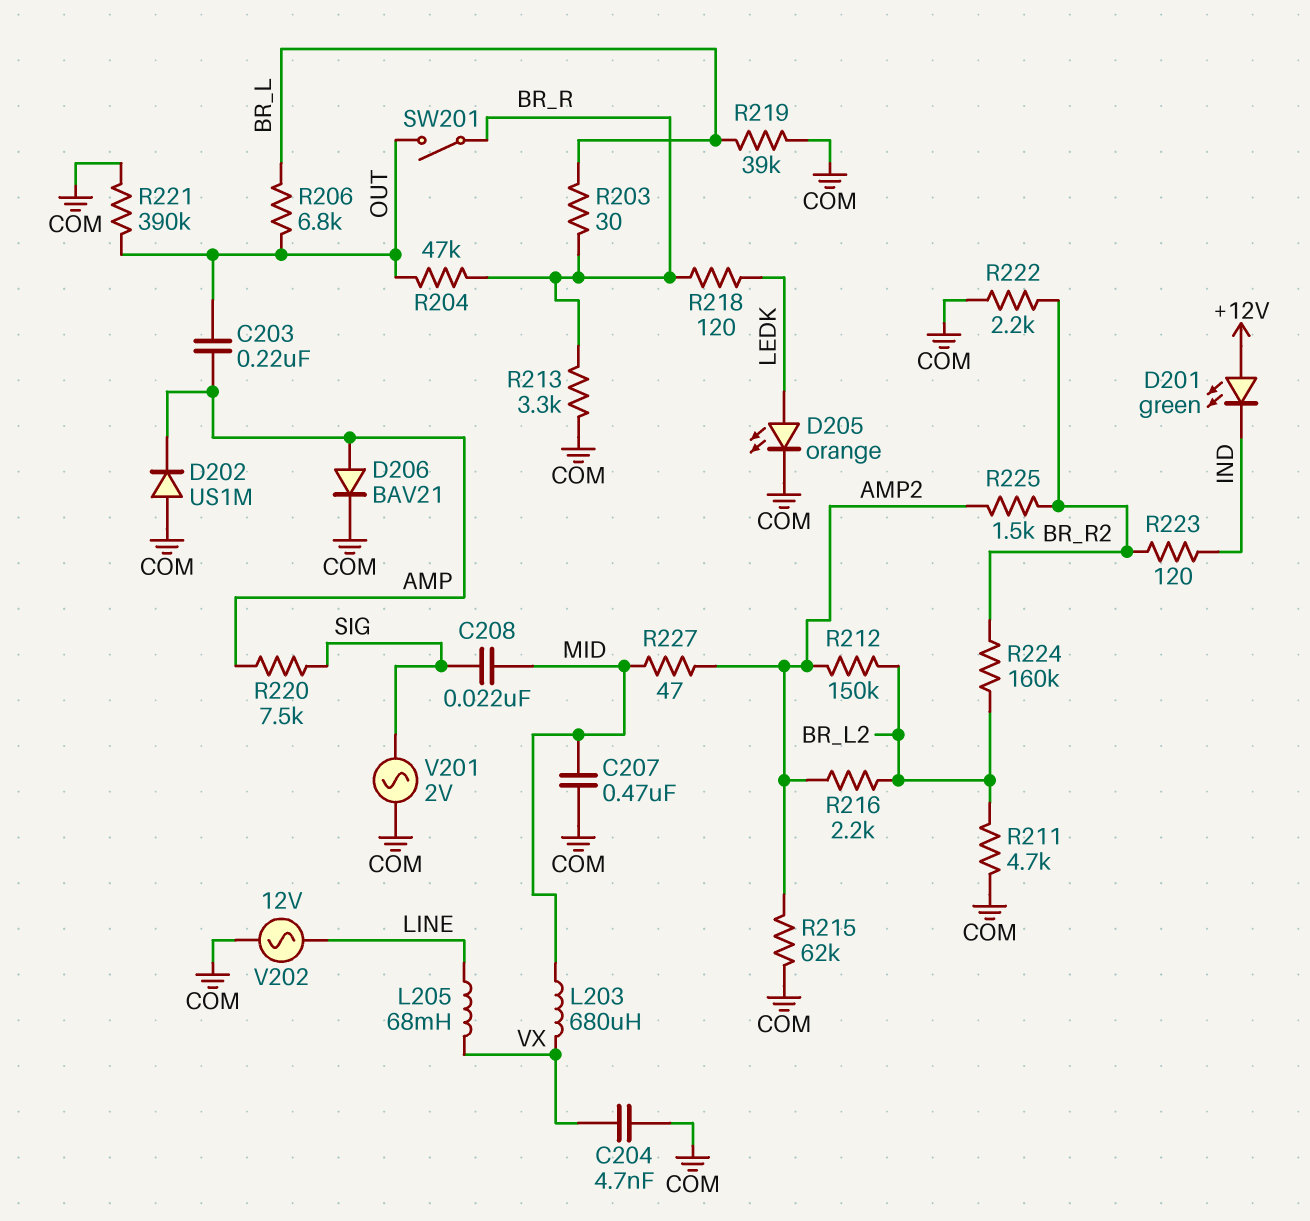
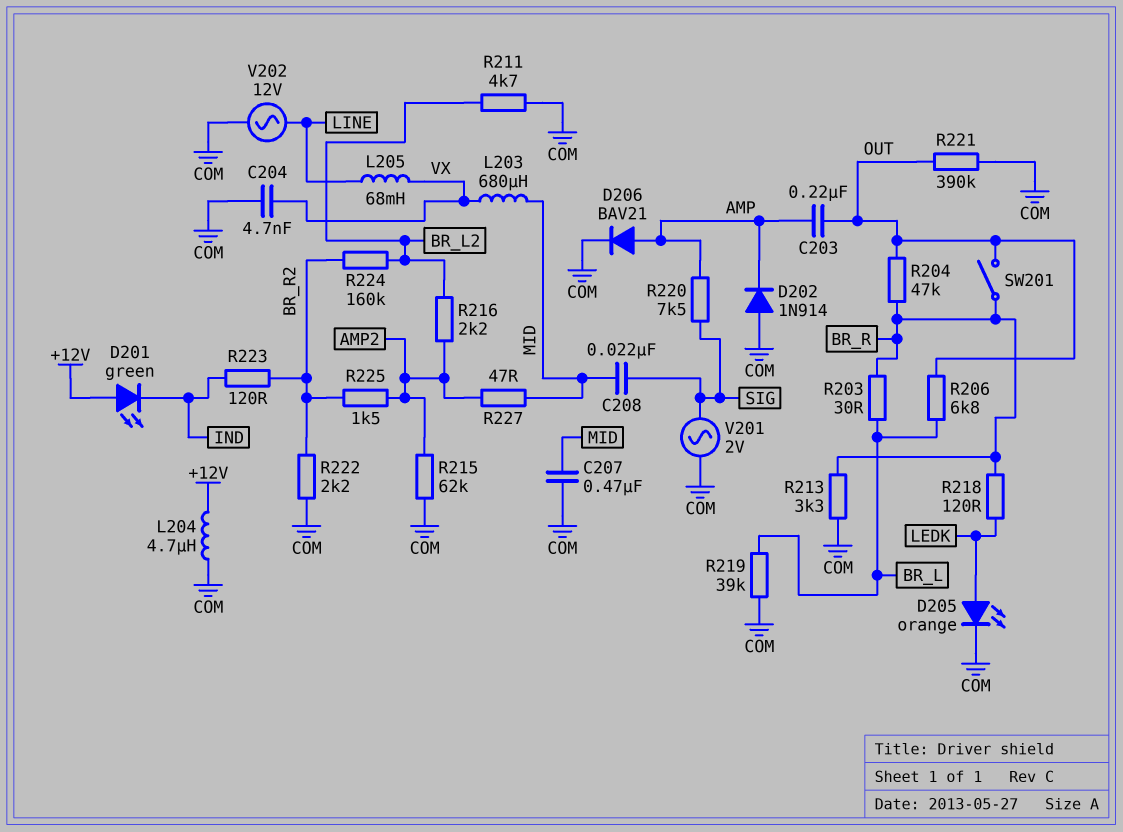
D202: diode US1M (A COM, K AMP) -> diode 1N914 (A COM, K AMP)
L204: none -> 4.7uH (+12V, COM)
R212: 150k (AMP2, BR_L2) -> none

